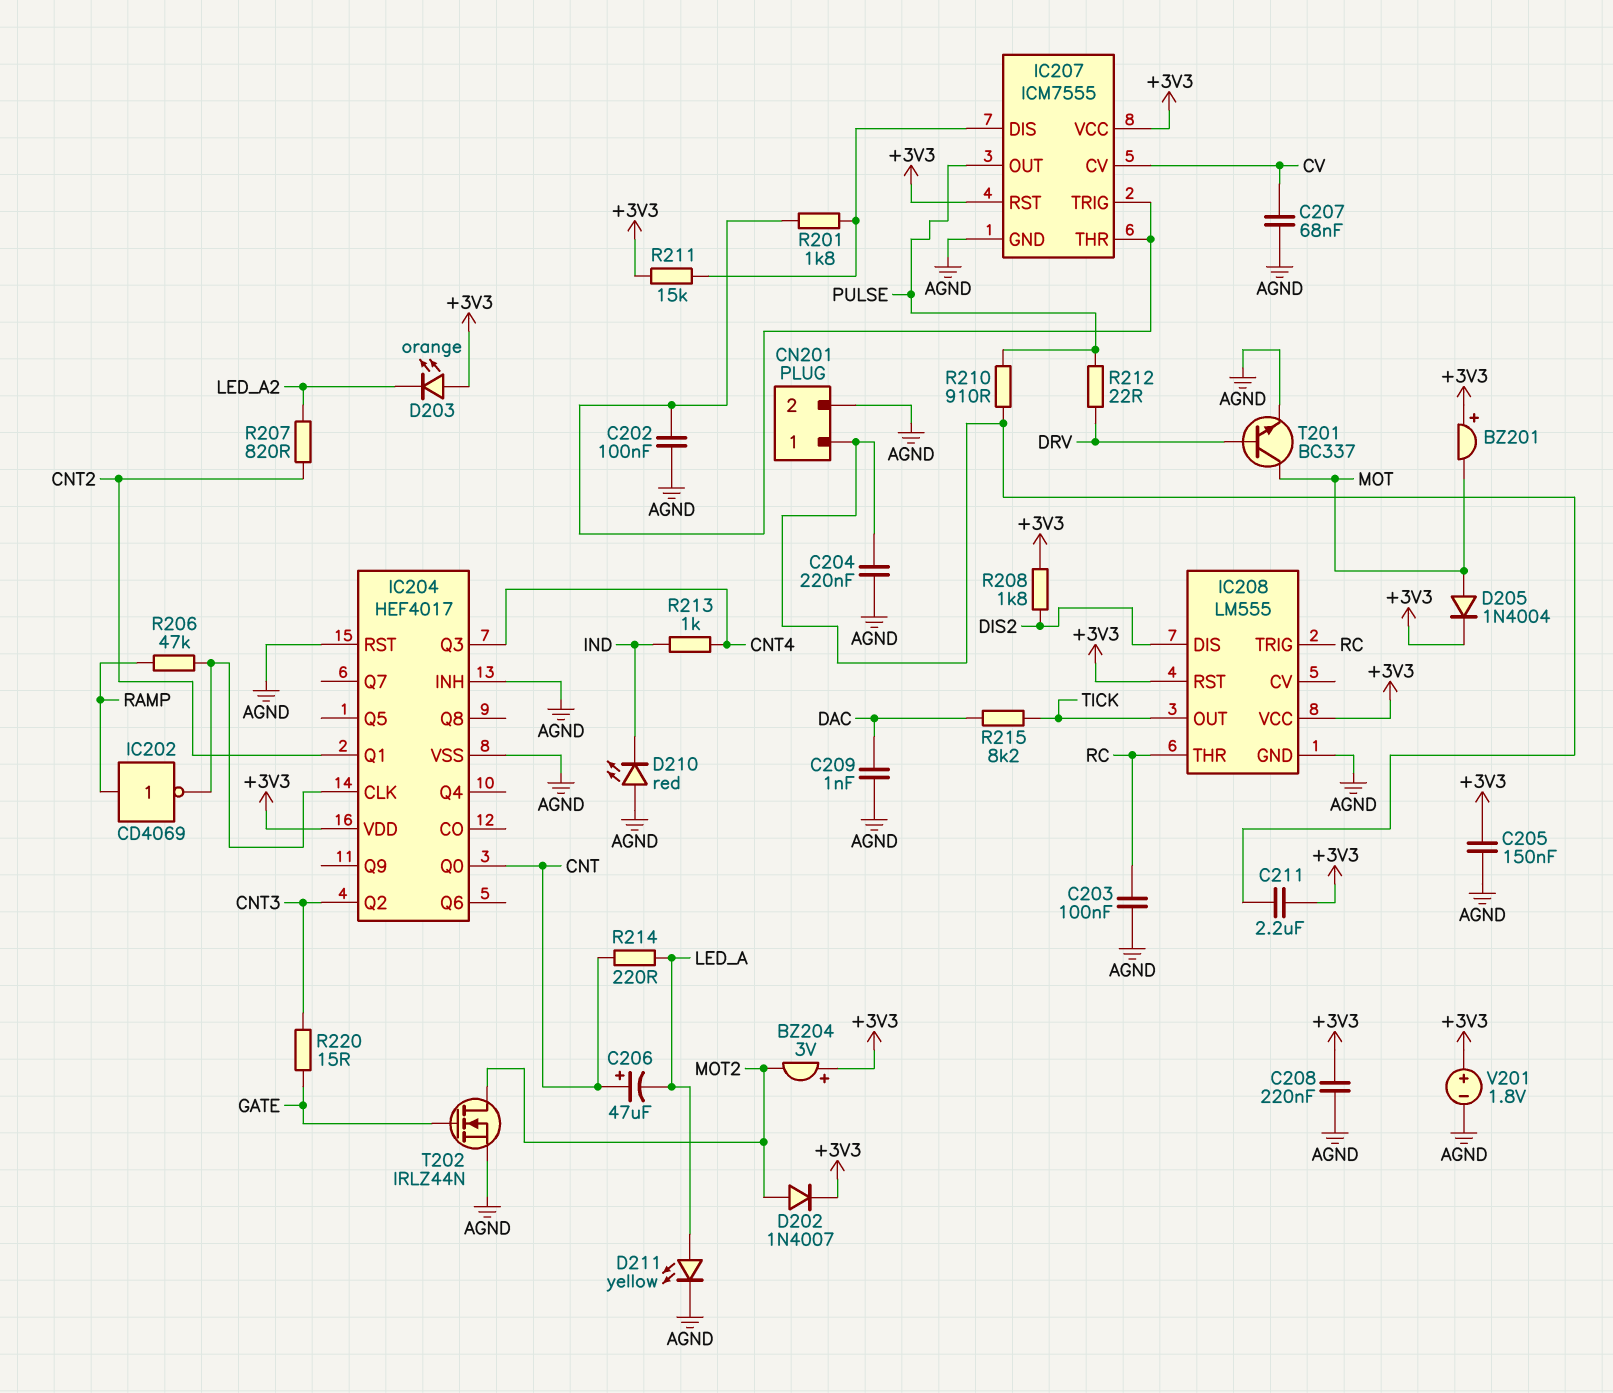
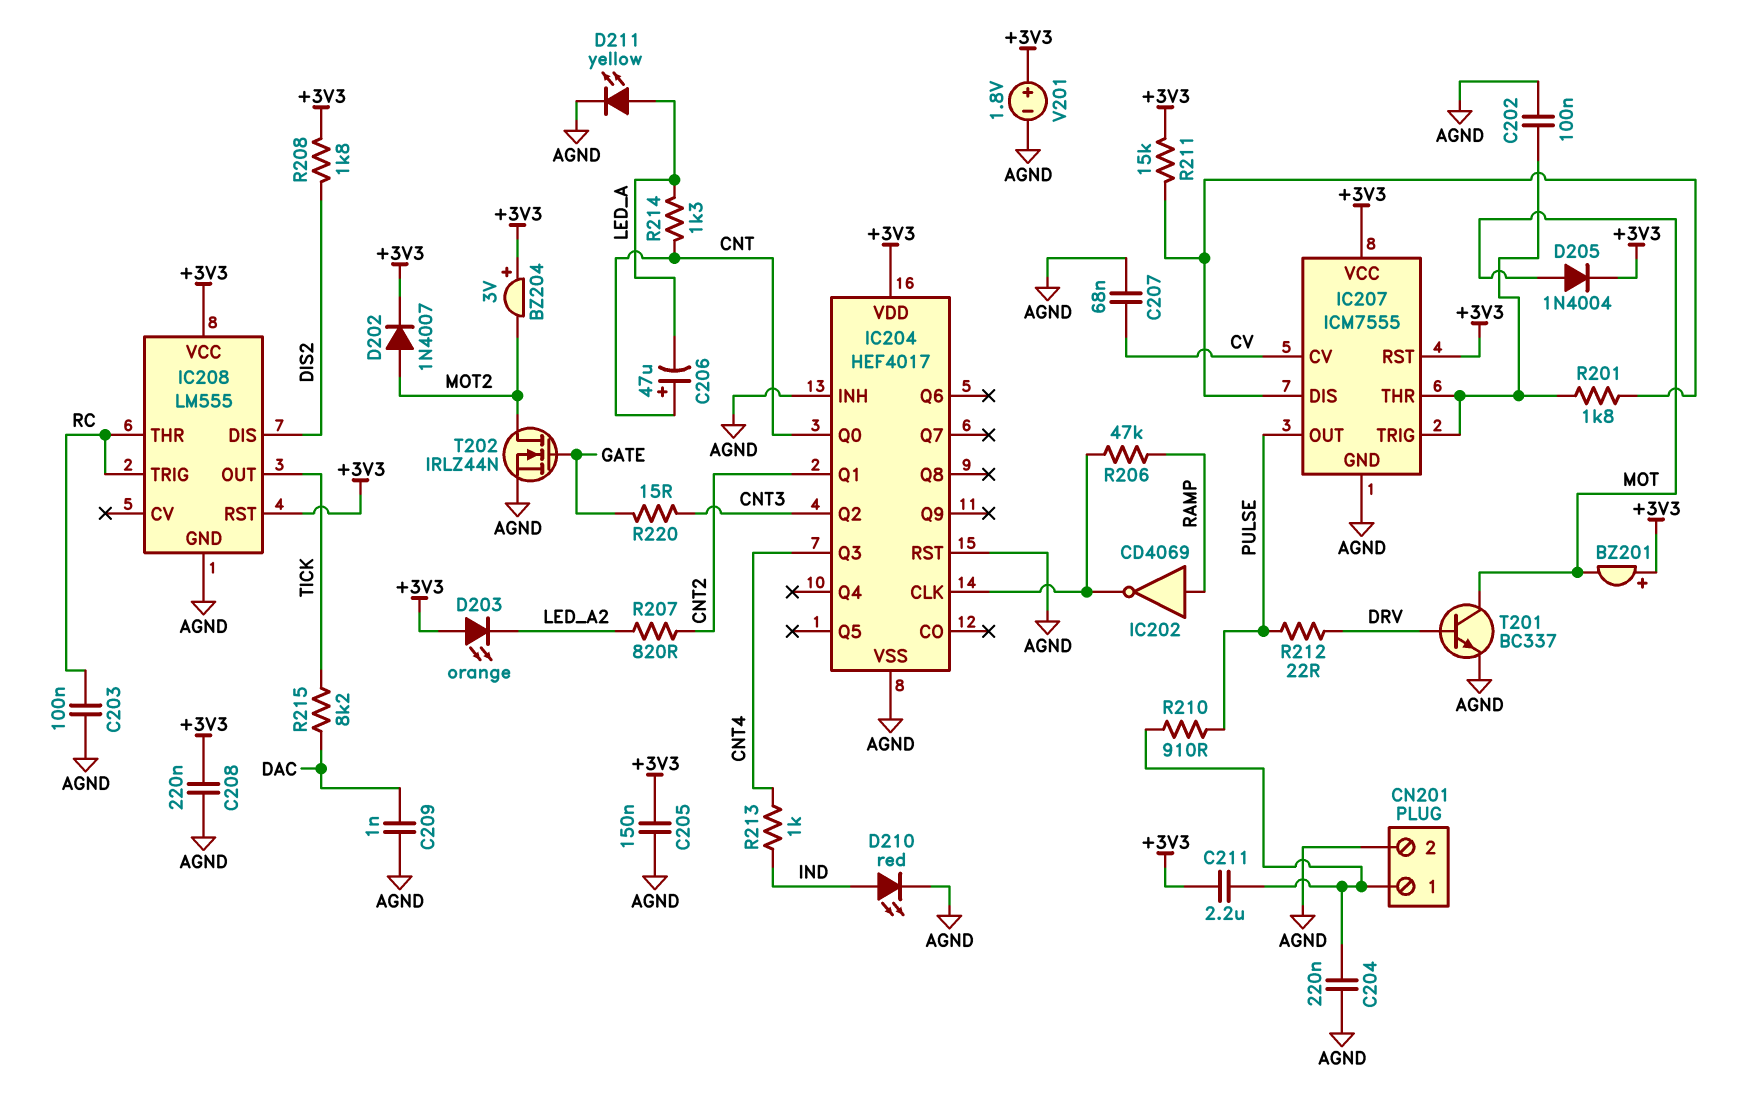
D210: LED red (A AGND, K IND) -> LED red (A IND, K AGND)
R214: 220 (CNT, LED_A) -> 1.3k (CNT, LED_A)

